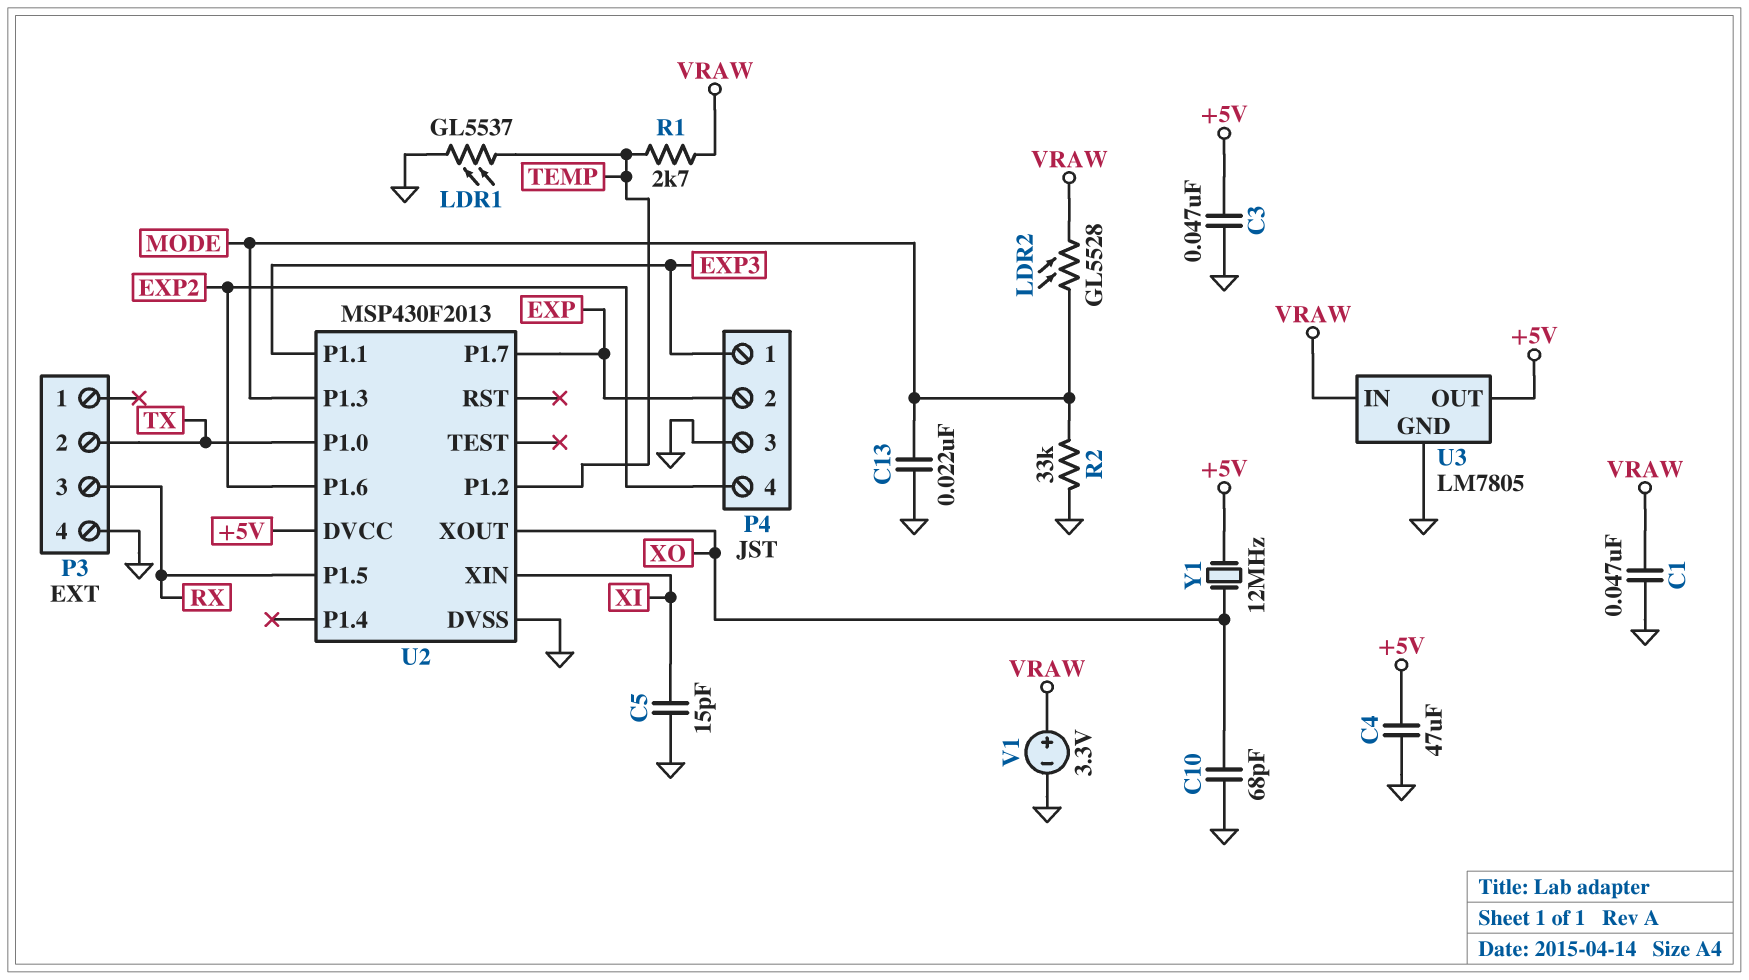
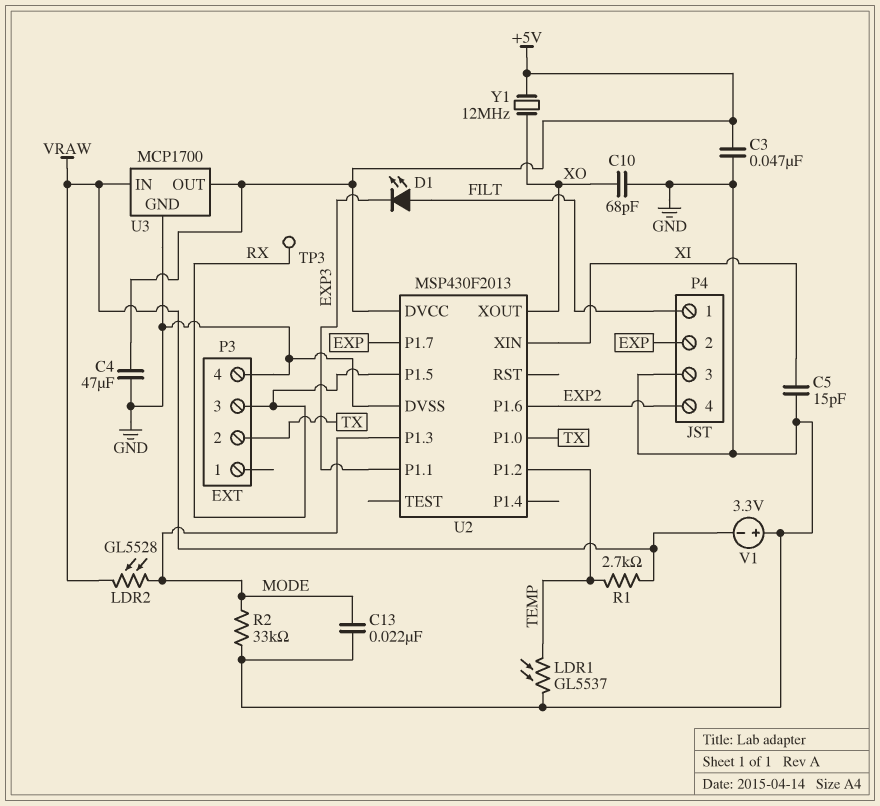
C1: 47nF (GND, VRAW) -> none
D1: none -> LED (A FILT, K EXP3)
P4 pin 1: EXP3 -> FILT
TP3: none -> test point (RX)
U3: LM7805 -> MCP1700
V1: 3.3V (plus VRAW, minus GND) -> 3.3V (plus GND, minus VRAW)

